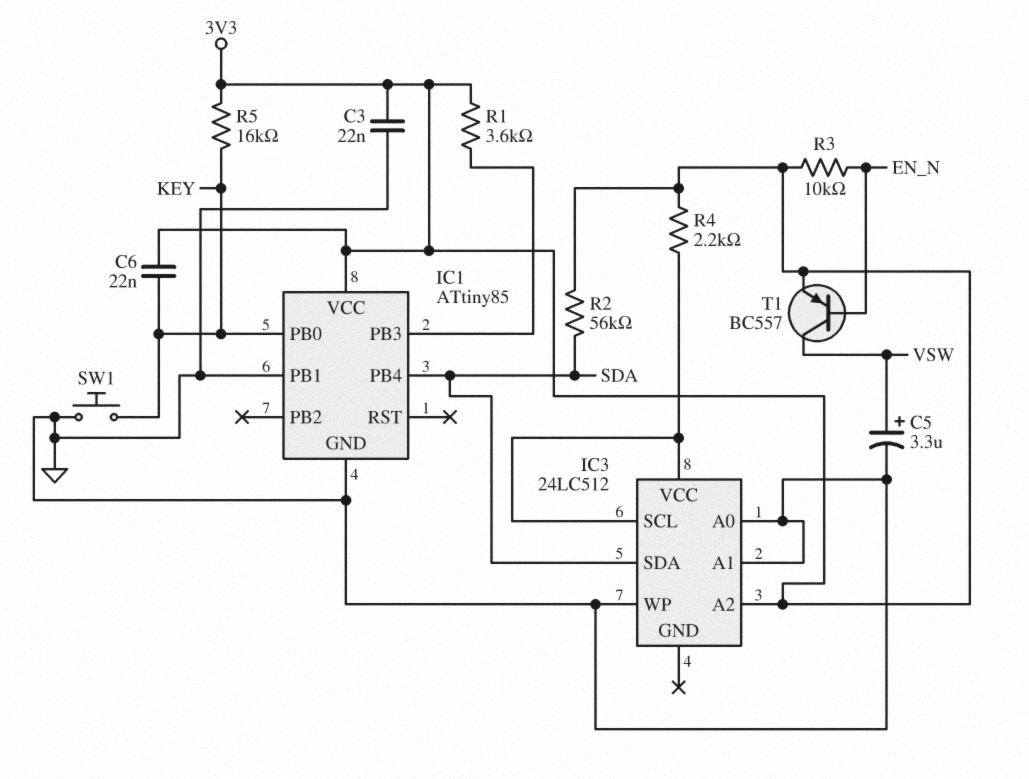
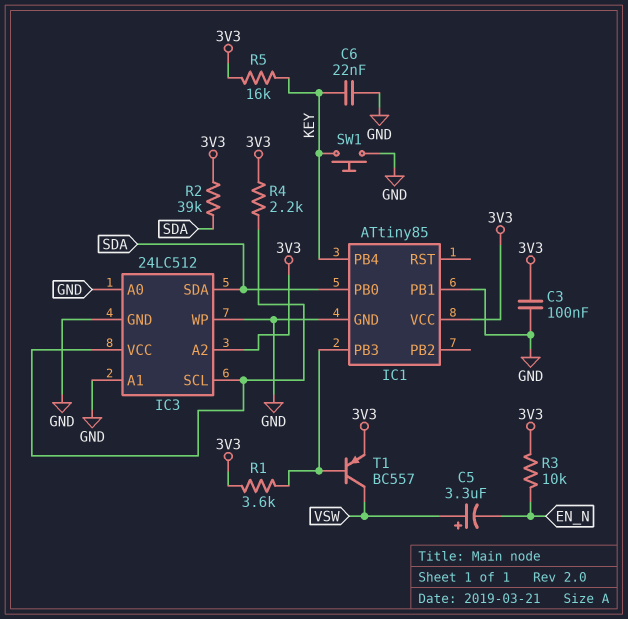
C3: 22nF (3V3, GND) -> 100nF (3V3, GND)
C5: 3.3uF (plus VSW, minus GND) -> 3.3uF (plus VSW, minus EN_N)
C6: 22nF (3V3, KEY) -> 22nF (GND, KEY)
IC1 pin PB0: KEY -> SDA
IC1 pin PB4: SDA -> KEY
IC3 pin GND: none -> GND
R2: 56k (3V3, SDA) -> 39k (3V3, SDA)
T1: PNP BC557 (B EN_N, C VSW, E 3V3) -> PNP BC557 (B IC1/PB3, C VSW, E 3V3)

